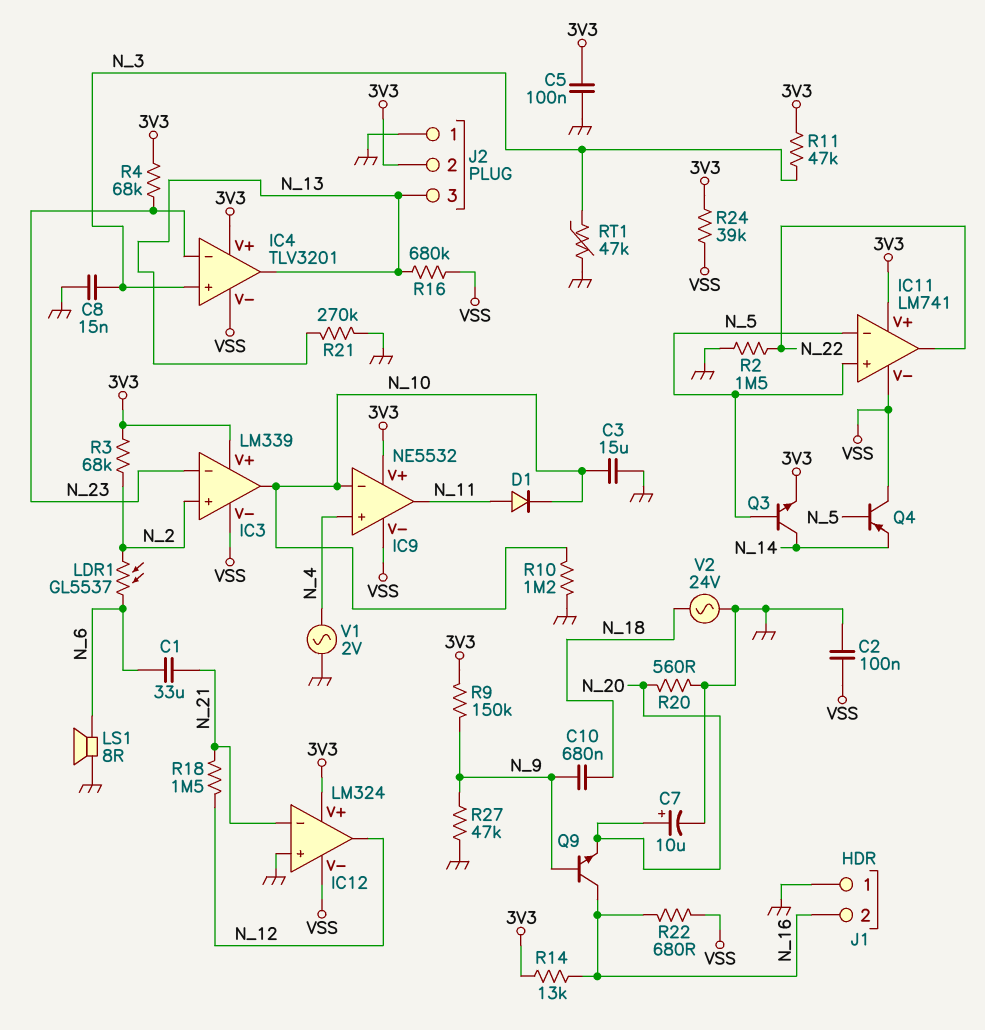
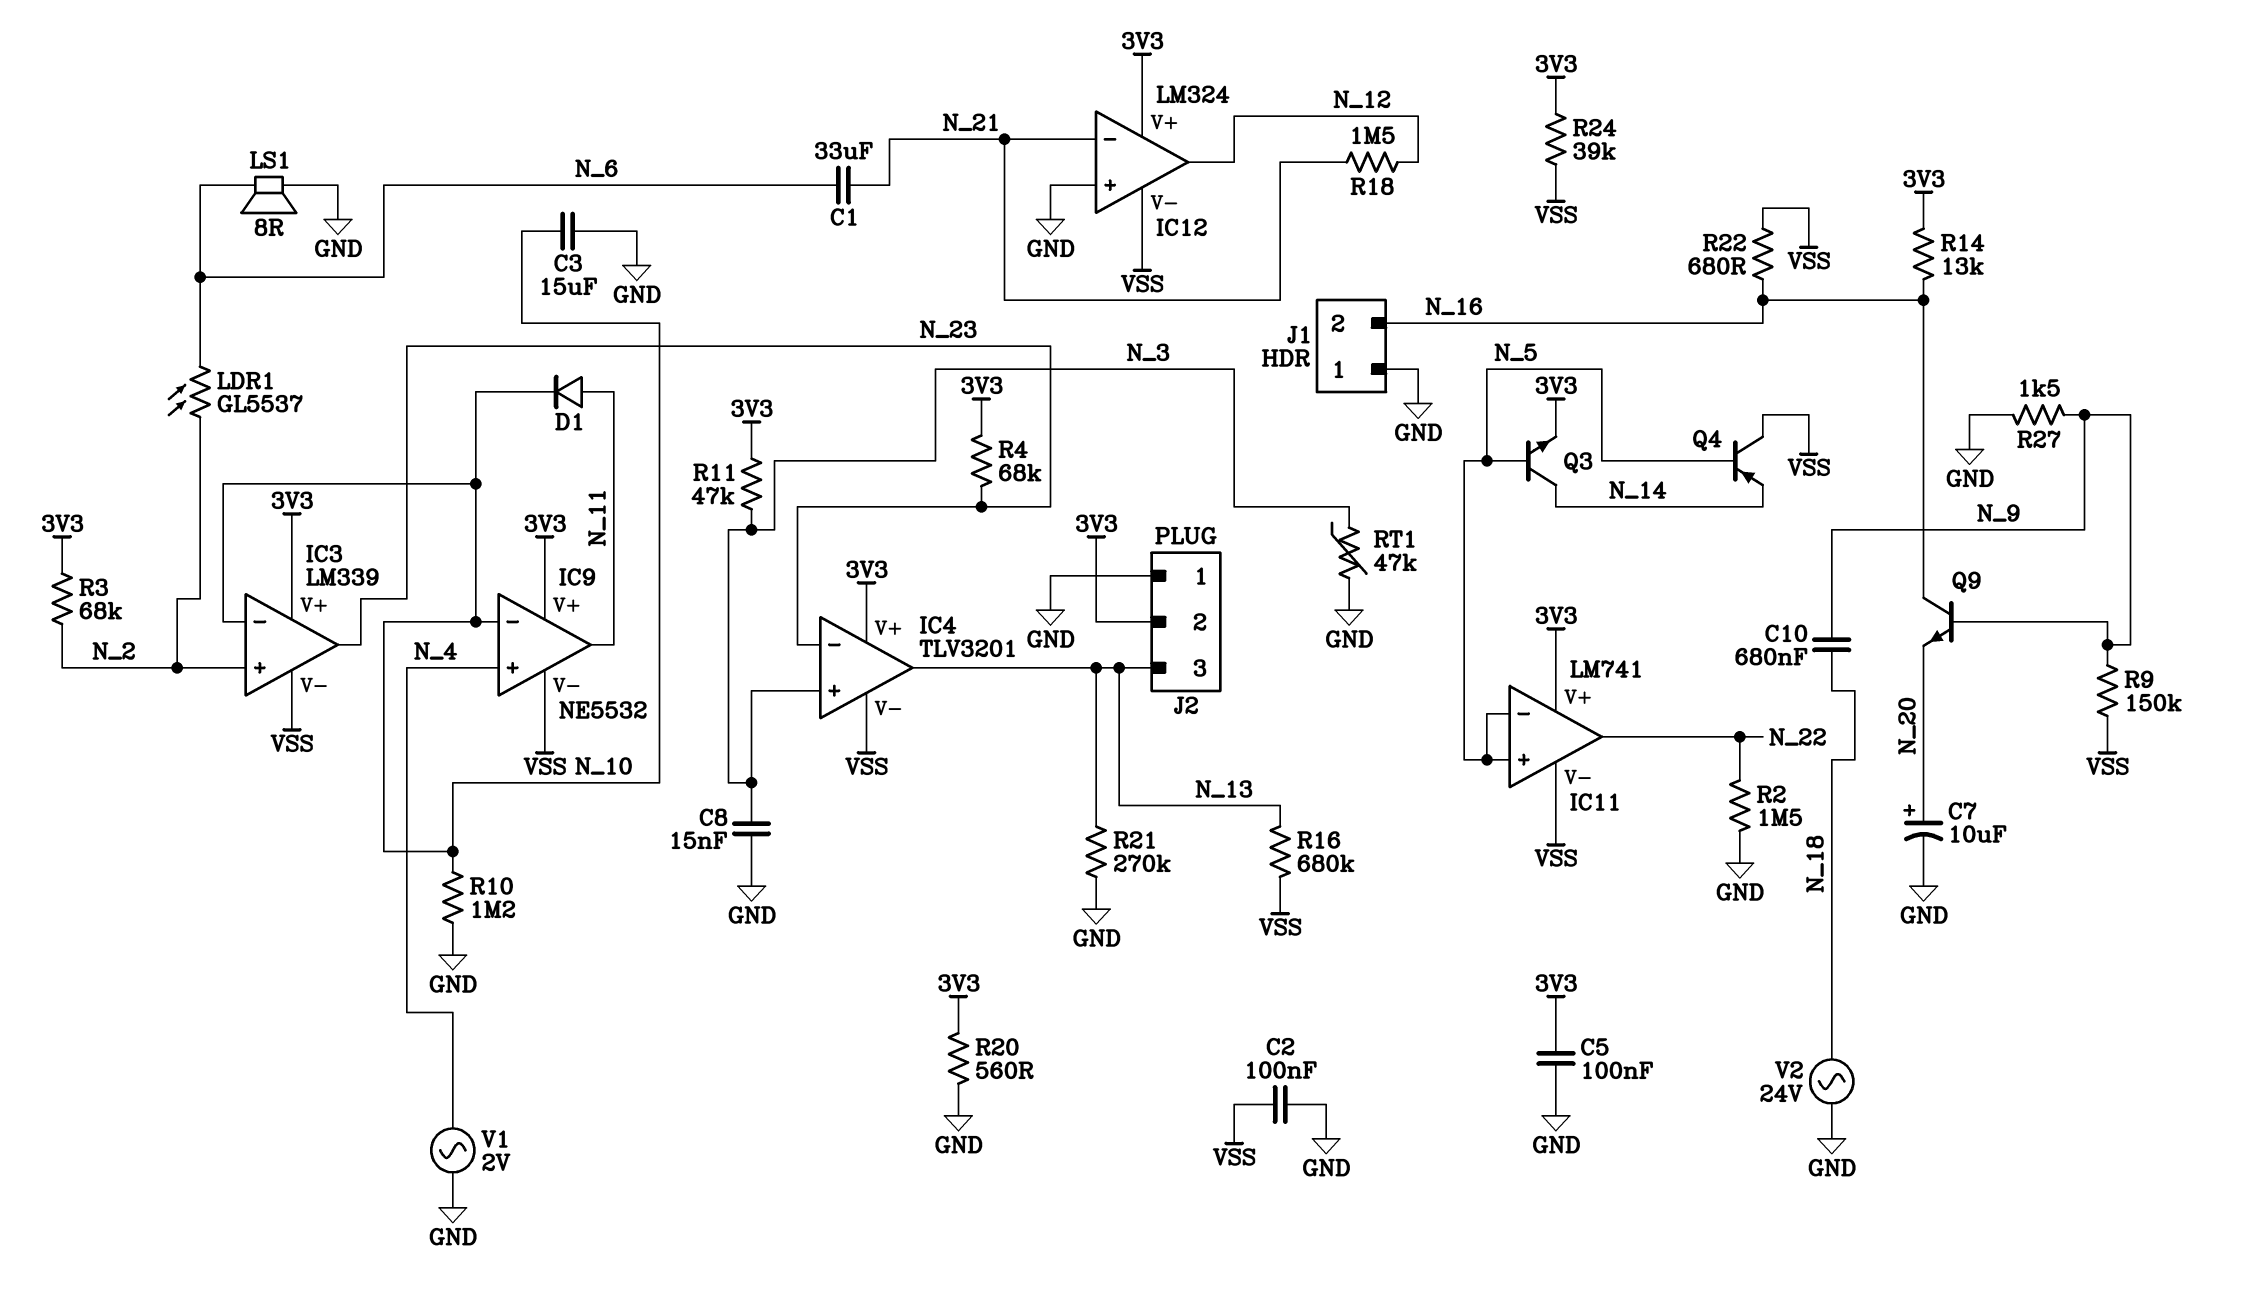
IC3 pin in-: N_23 -> N_10
IC3 pin out: N_10 -> N_23
R9: 150k (3V3, N_9) -> 150k (N_9, VSS)
R20: 560 (GND, N_20) -> 560 (3V3, GND)
R27: 47k (GND, N_9) -> 1.5k (GND, N_9)

